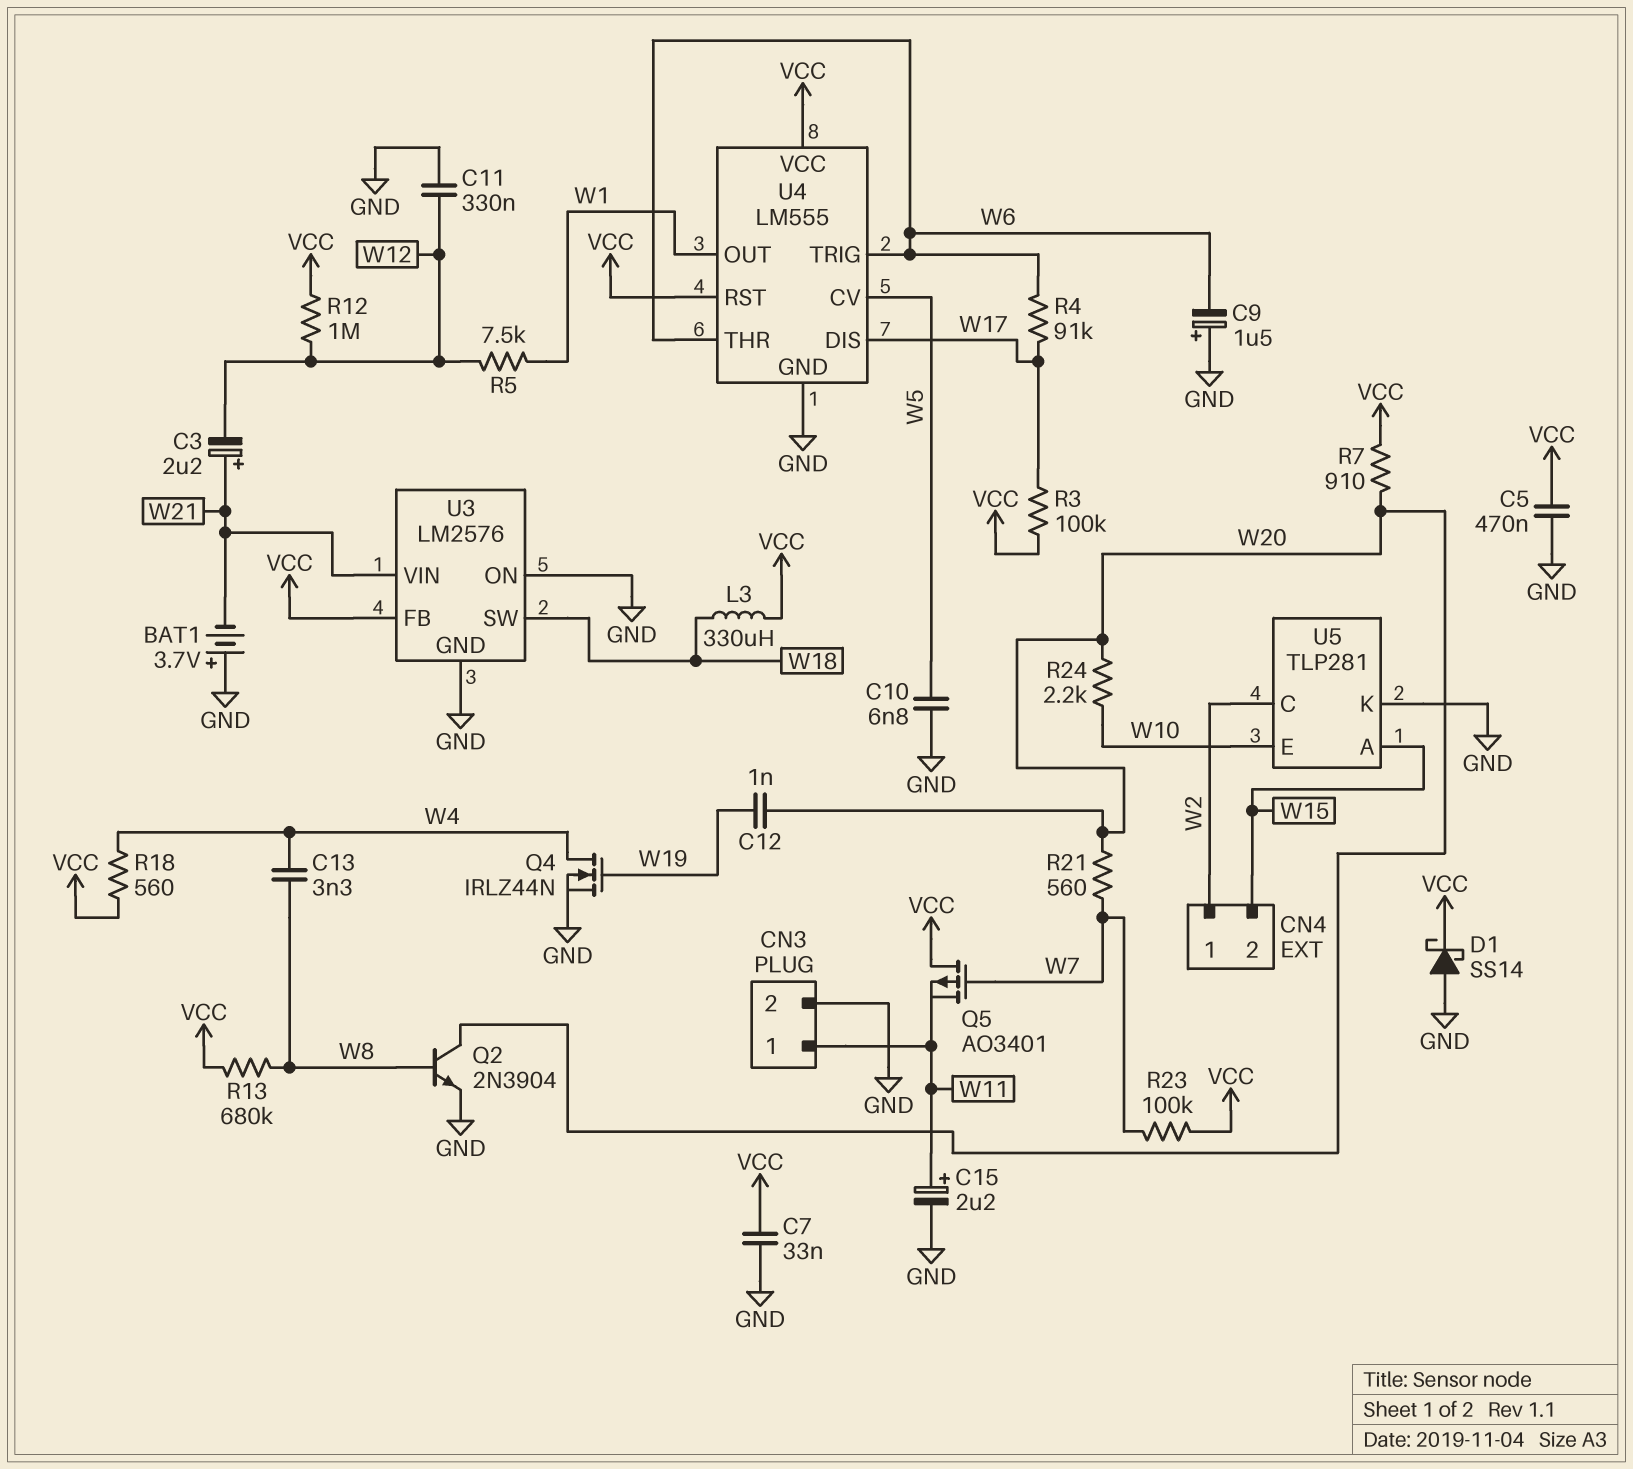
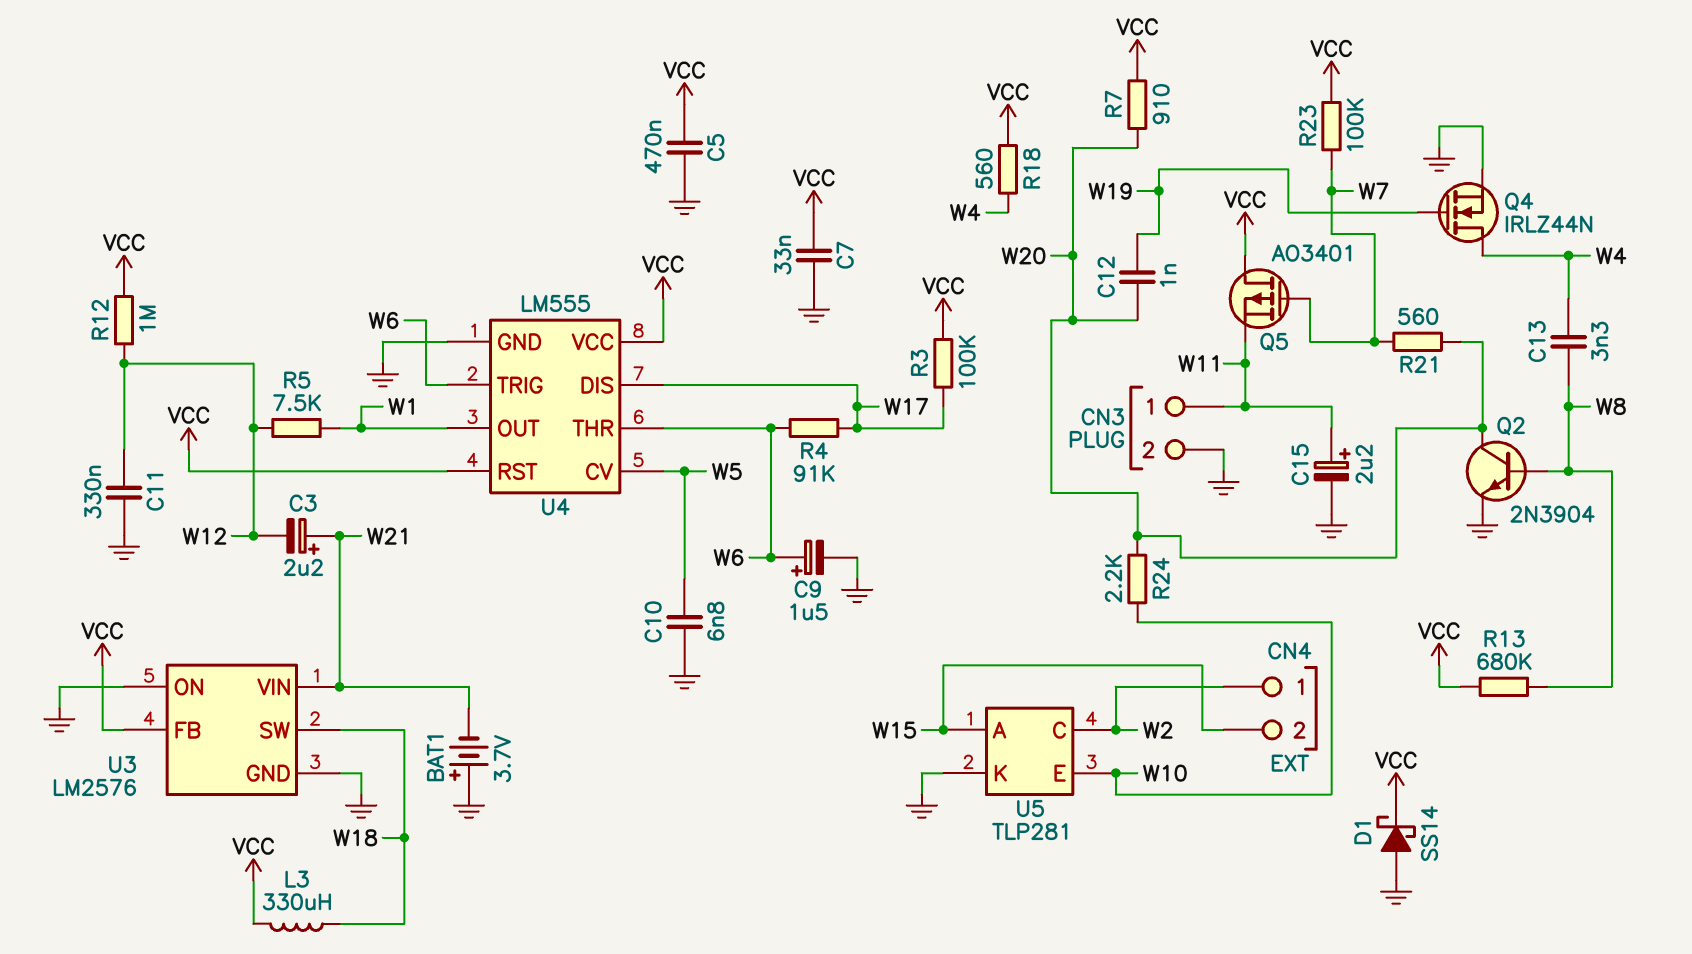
C9: 1.5uF (plus GND, minus W6) -> 1.5uF (plus W6, minus GND)

